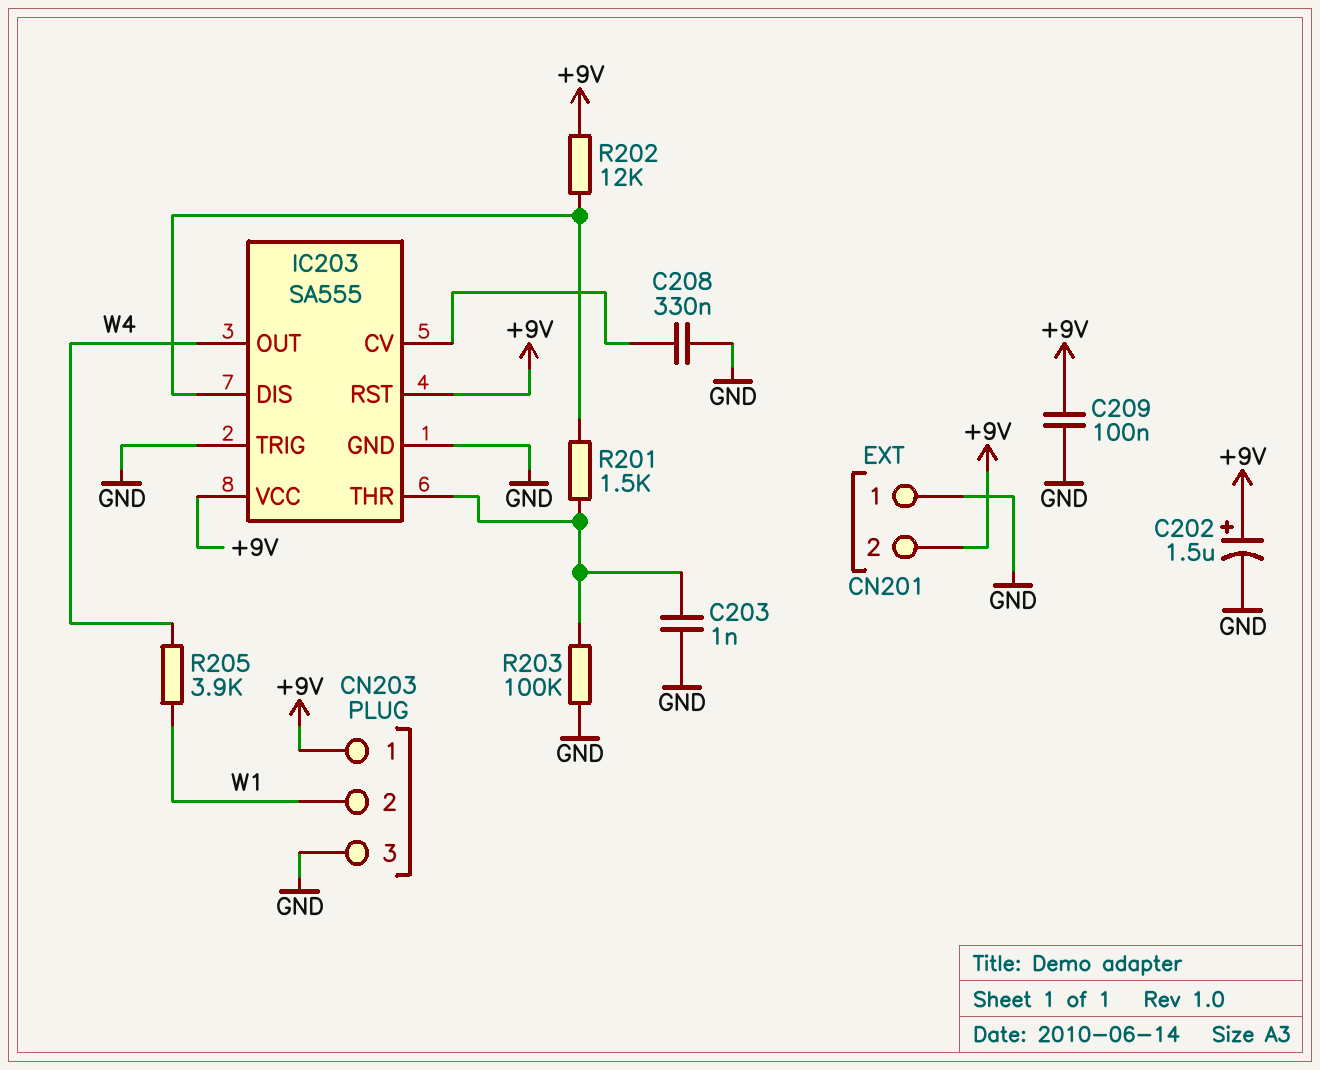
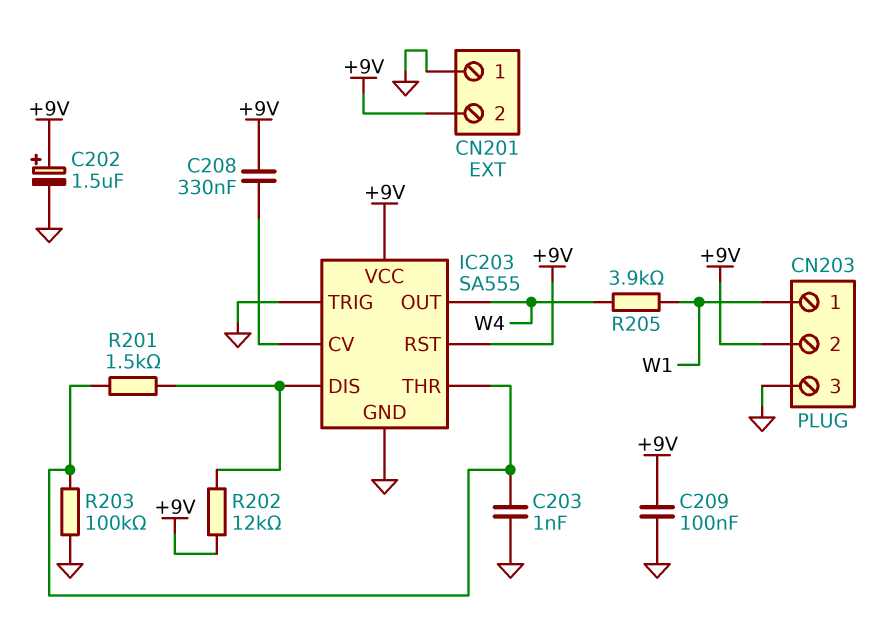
C208: 330nF (GND, IC203/CV) -> 330nF (+9V, IC203/CV)
CN203 pin 1: +9V -> W1
CN203 pin 2: W1 -> +9V

